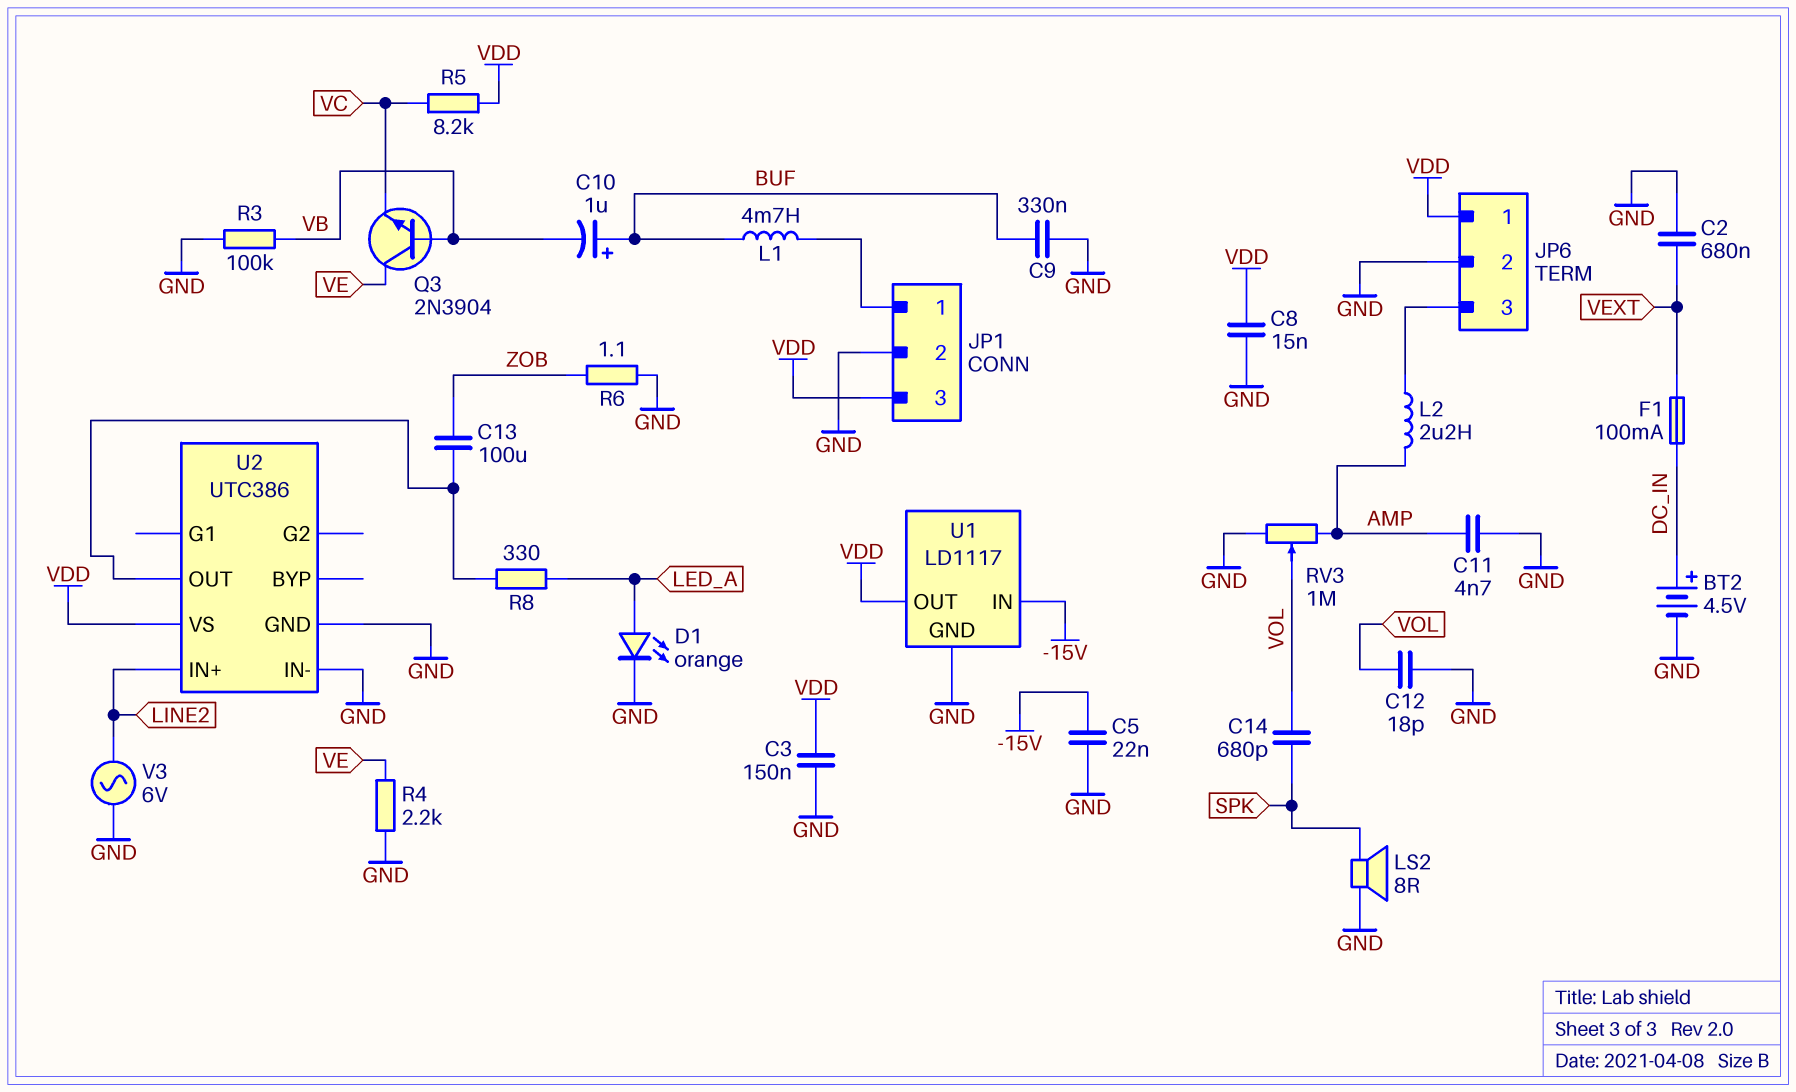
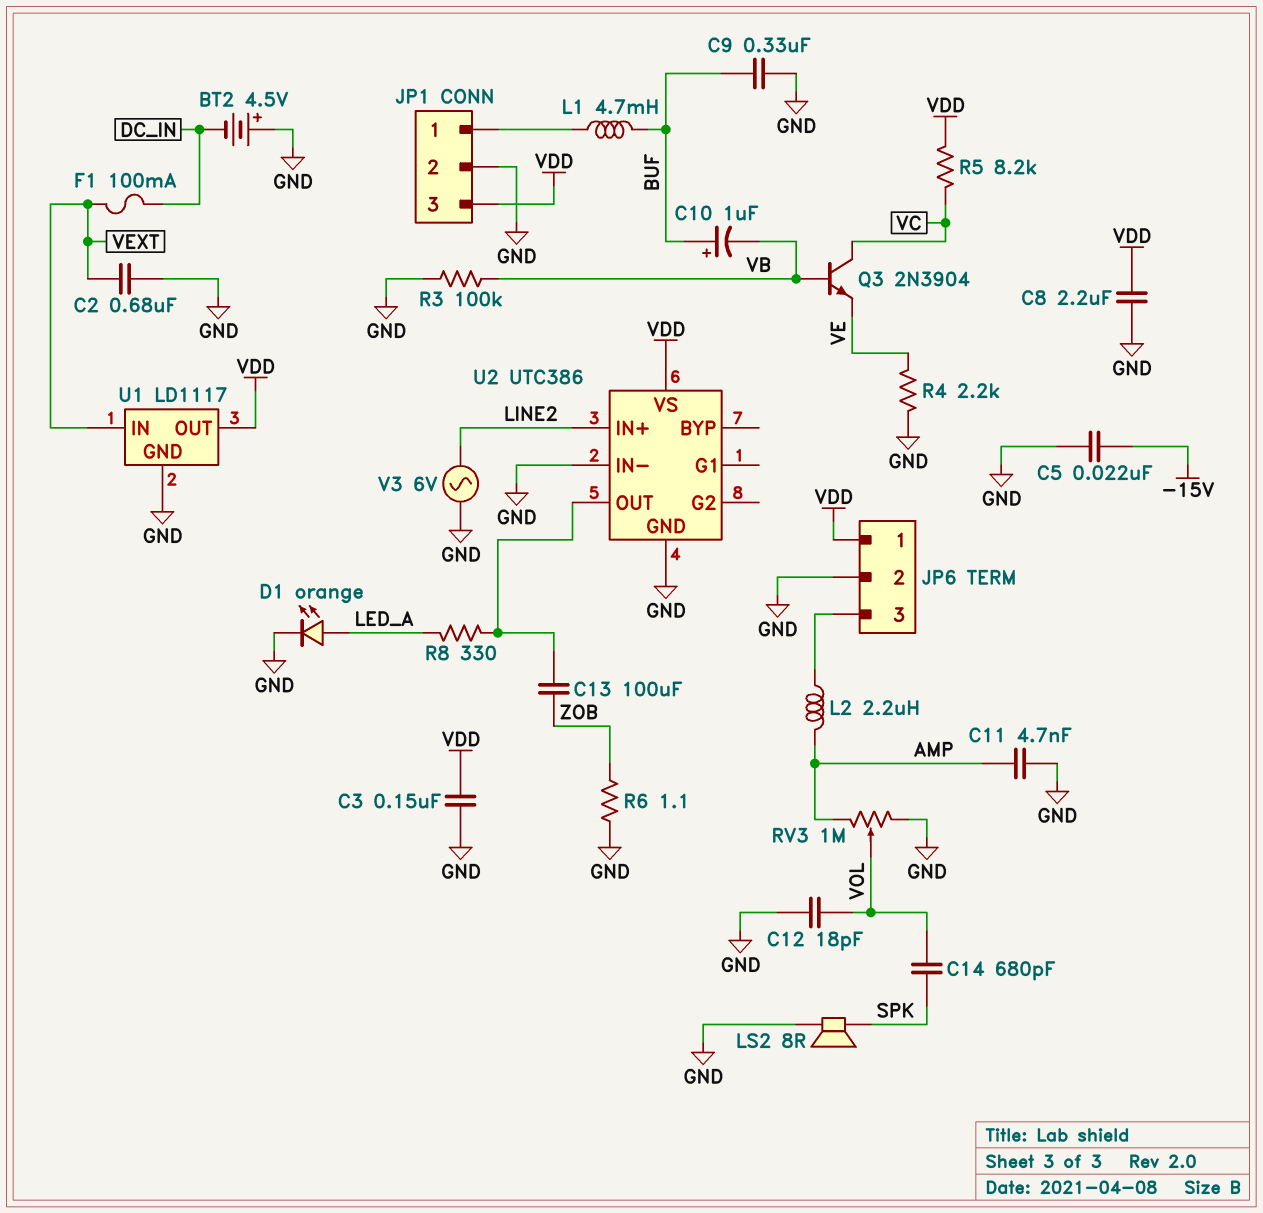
BT2: 4.5V (plus DC_IN, minus GND) -> 4.5V (plus GND, minus DC_IN)
C8: 15nF (GND, VDD) -> 2.2uF (GND, VDD)
Q3: NPN 2N3904 (B VB, C VE, E VC) -> NPN 2N3904 (B VB, C VC, E VE)
U1 pin IN: -15V -> VEXT

